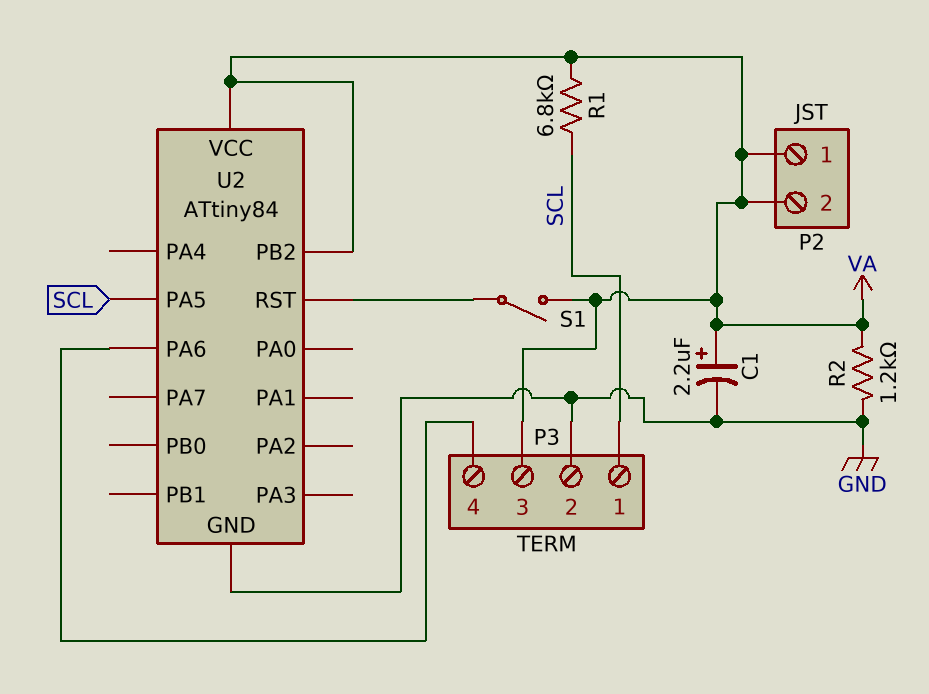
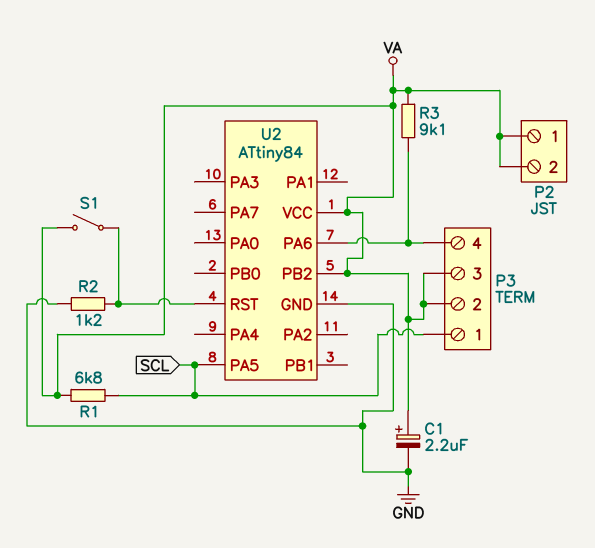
P3 pin 2: GND -> VA
R2: 1.2k (GND, VA) -> 1.2k (GND, U2/RST)
R3: none -> 9.1k (P3/4, VA)

